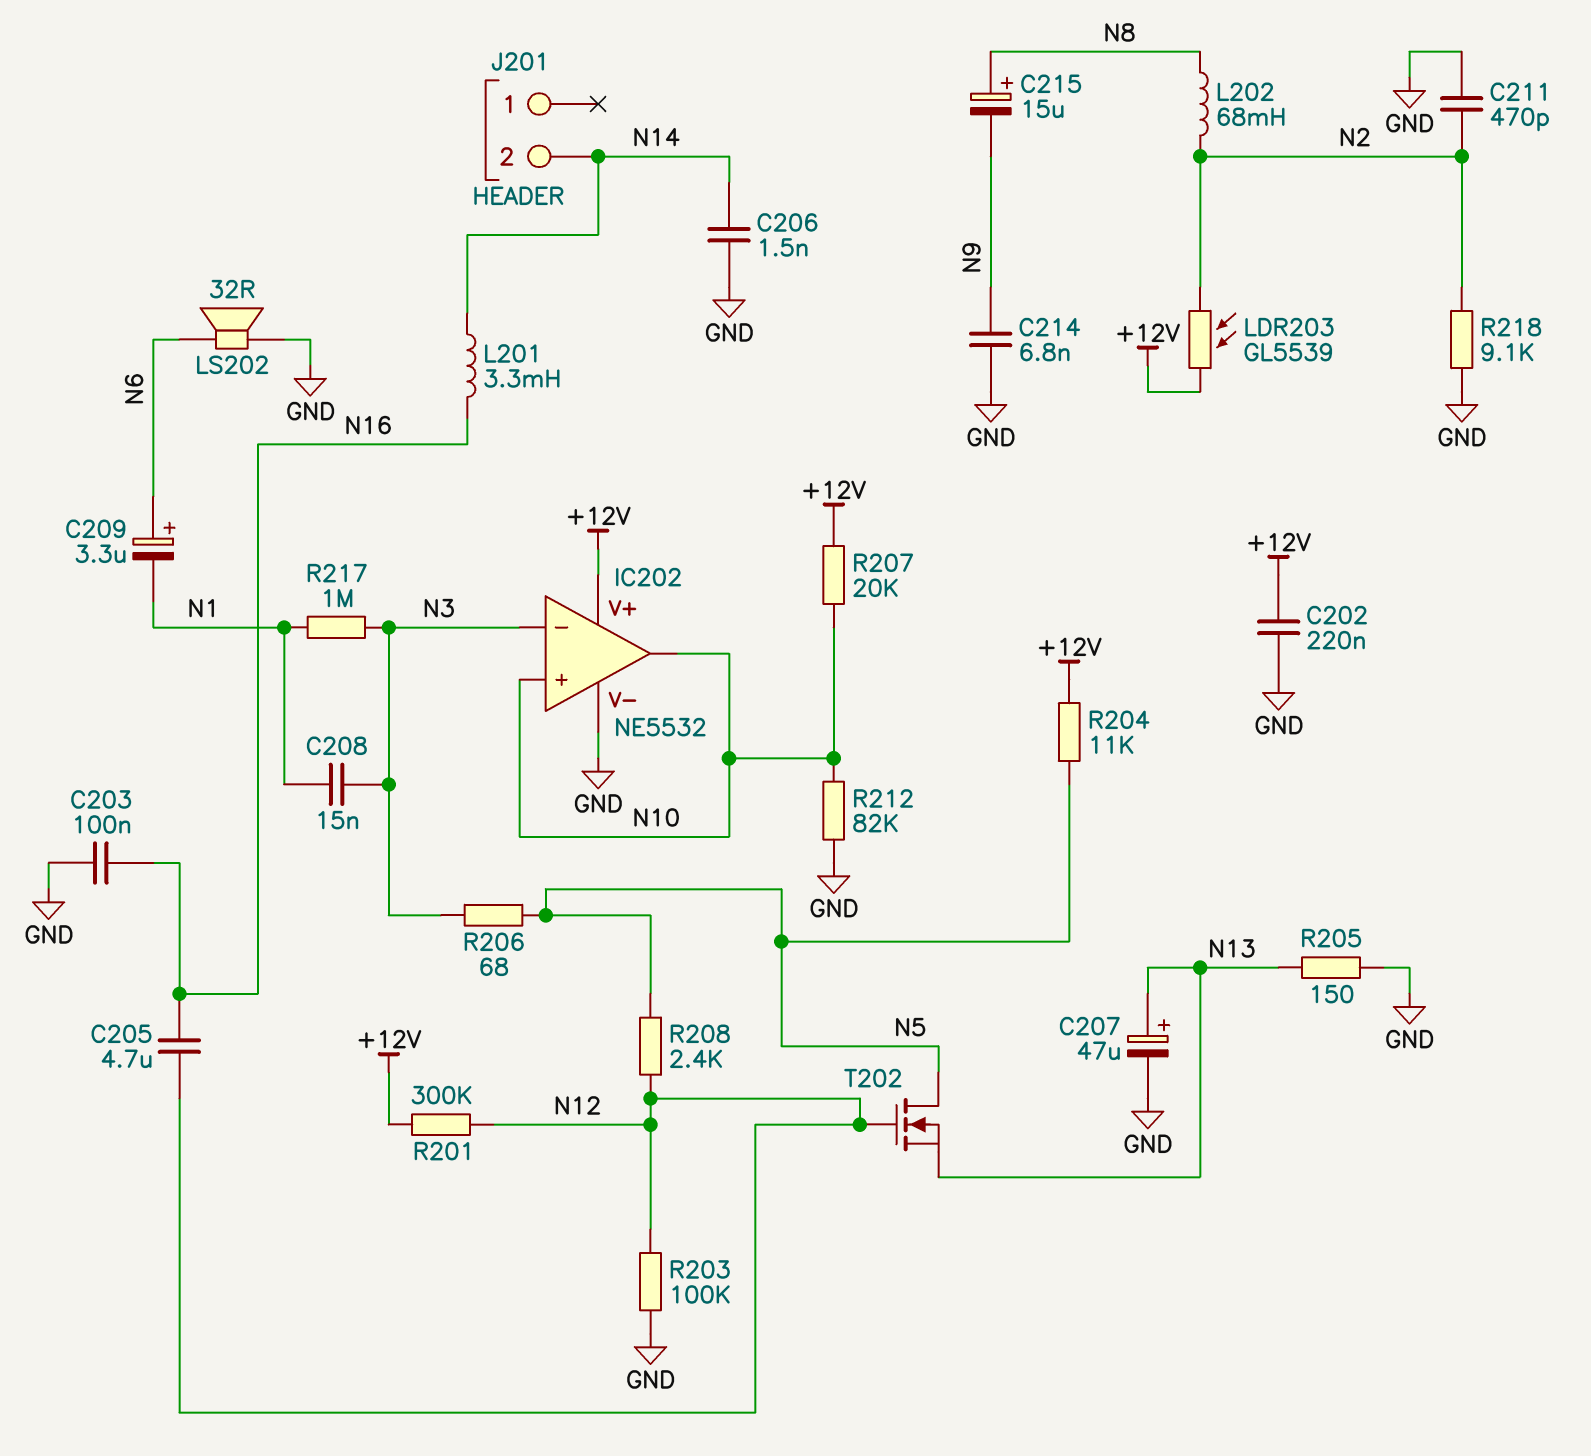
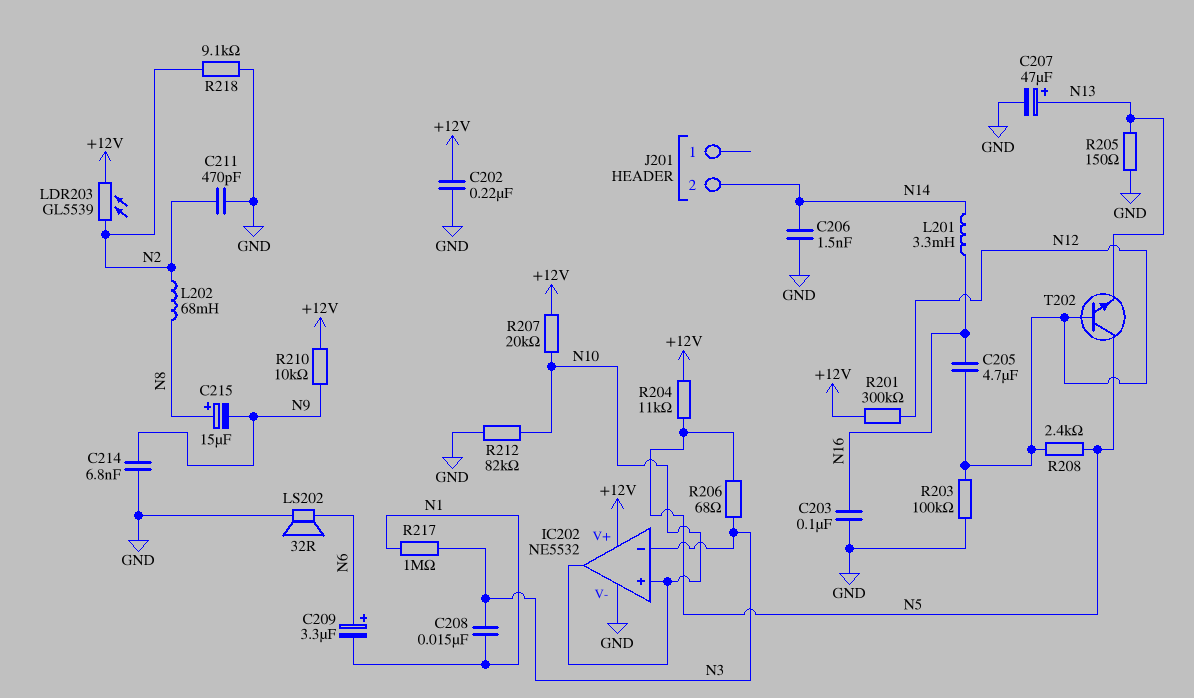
R210: none -> 10k (+12V, N9)
T202: NMOS (G N12, D N5, S N13) -> NPN (B N12, C N5, E N13)

